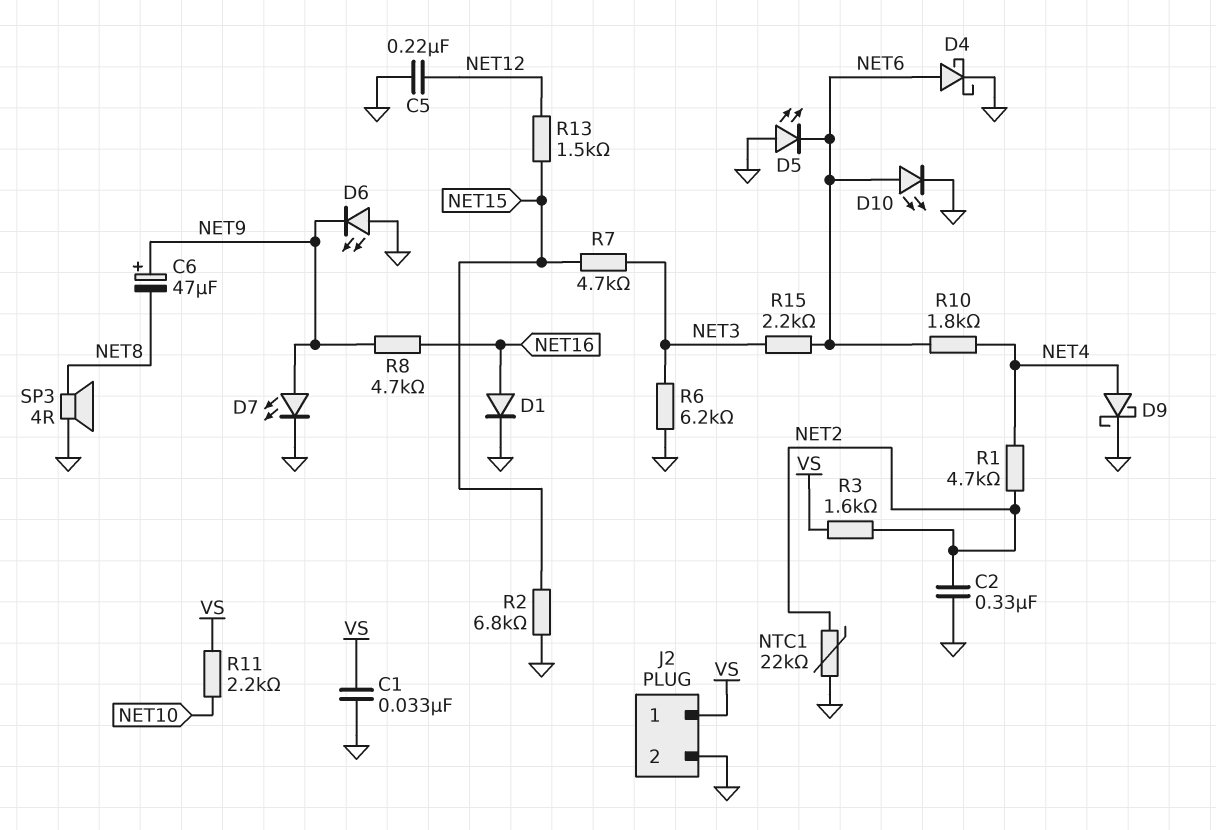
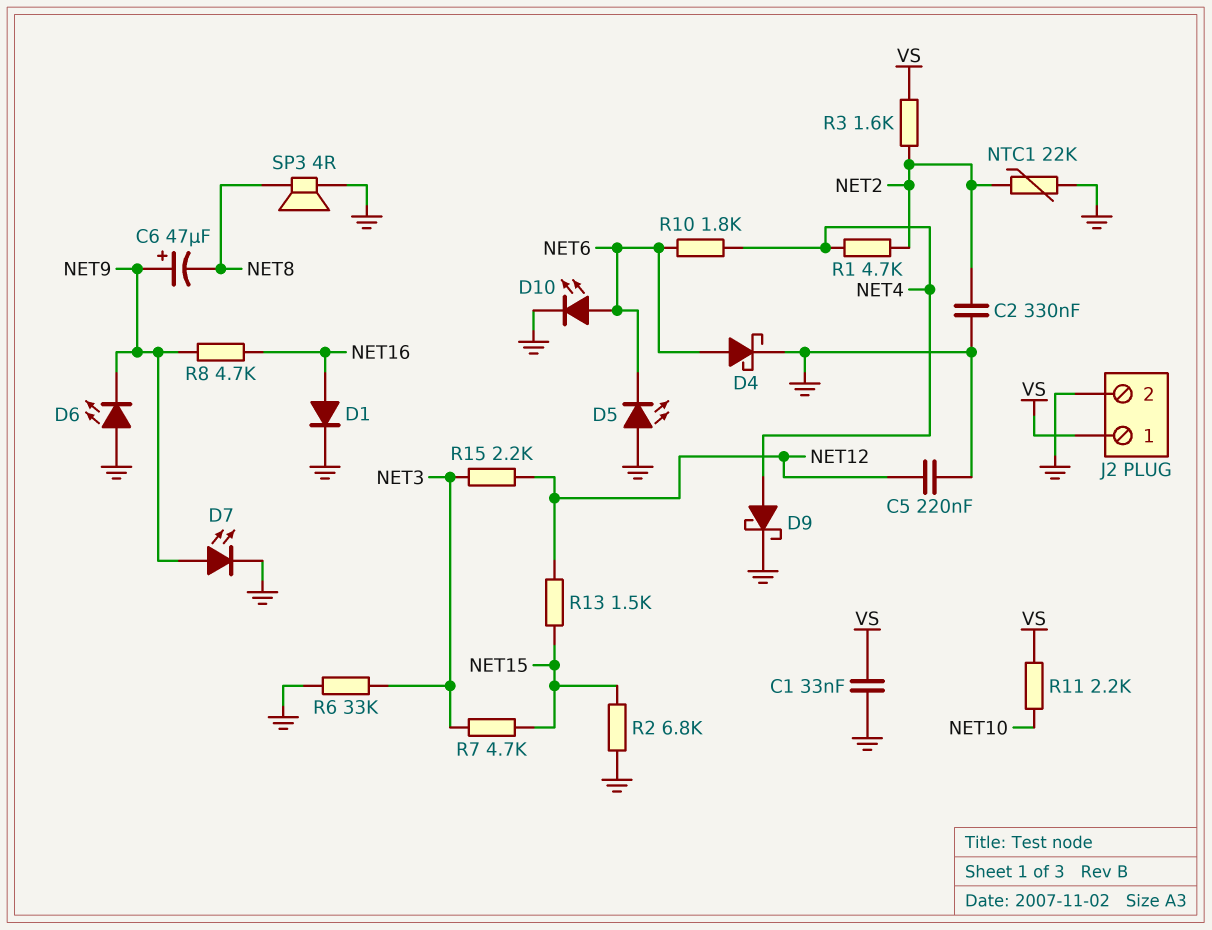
R6: 6.2k (GND, NET3) -> 33k (GND, NET3)
R15: 2.2k (NET3, NET6) -> 2.2k (NET3, NET12)

